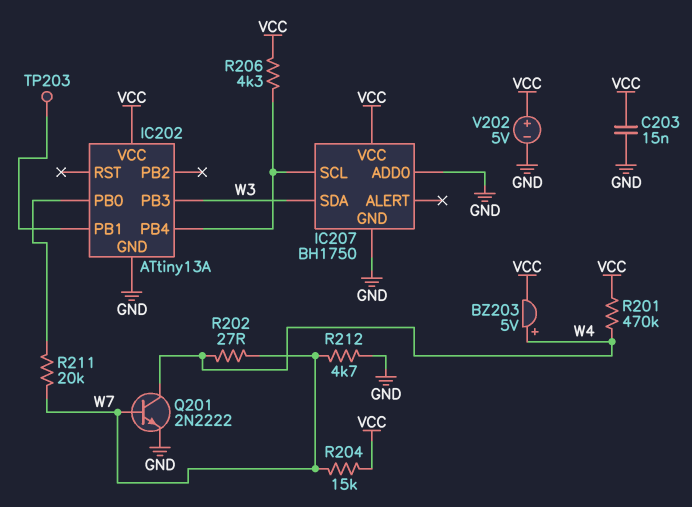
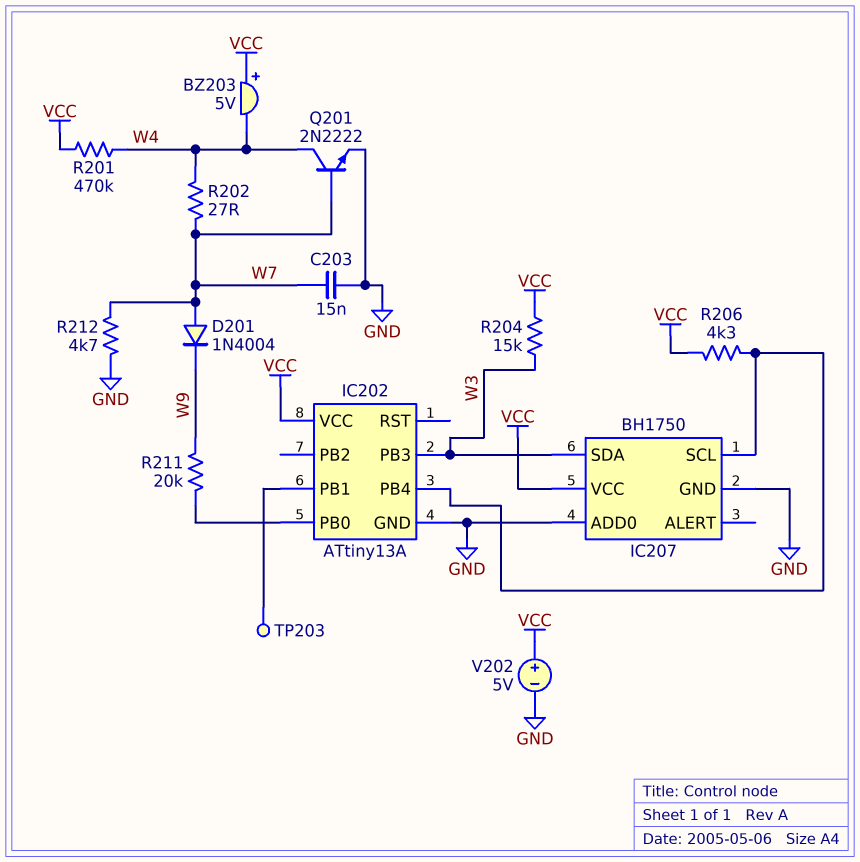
BZ203: buzzer 5V (plus W4, minus VCC) -> buzzer 5V (plus VCC, minus W4)
C203: 15nF (GND, VCC) -> 15nF (GND, W7)
D201: none -> diode 1N4004 (A W7, K W9)
R204: 15k (VCC, W7) -> 15k (VCC, W3)
R211: 20k (IC202/PB0, W7) -> 20k (IC202/PB0, W9)

